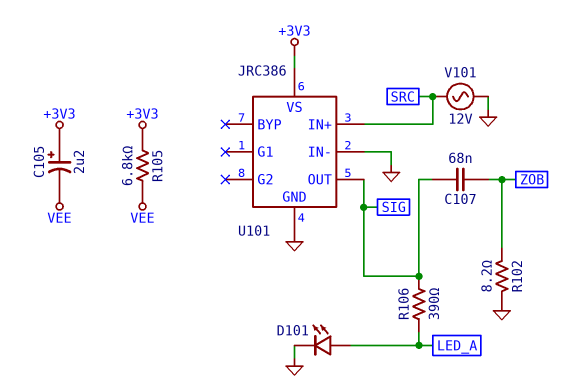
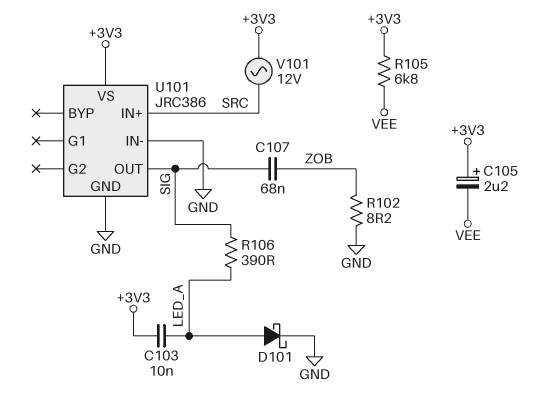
C103: none -> 10nF (+3V3, LED_A)
D101: LED (A LED_A, K GND) -> schottky (A LED_A, K GND)
V101: AC 12V (GND, SRC) -> AC 12V (+3V3, SRC)

